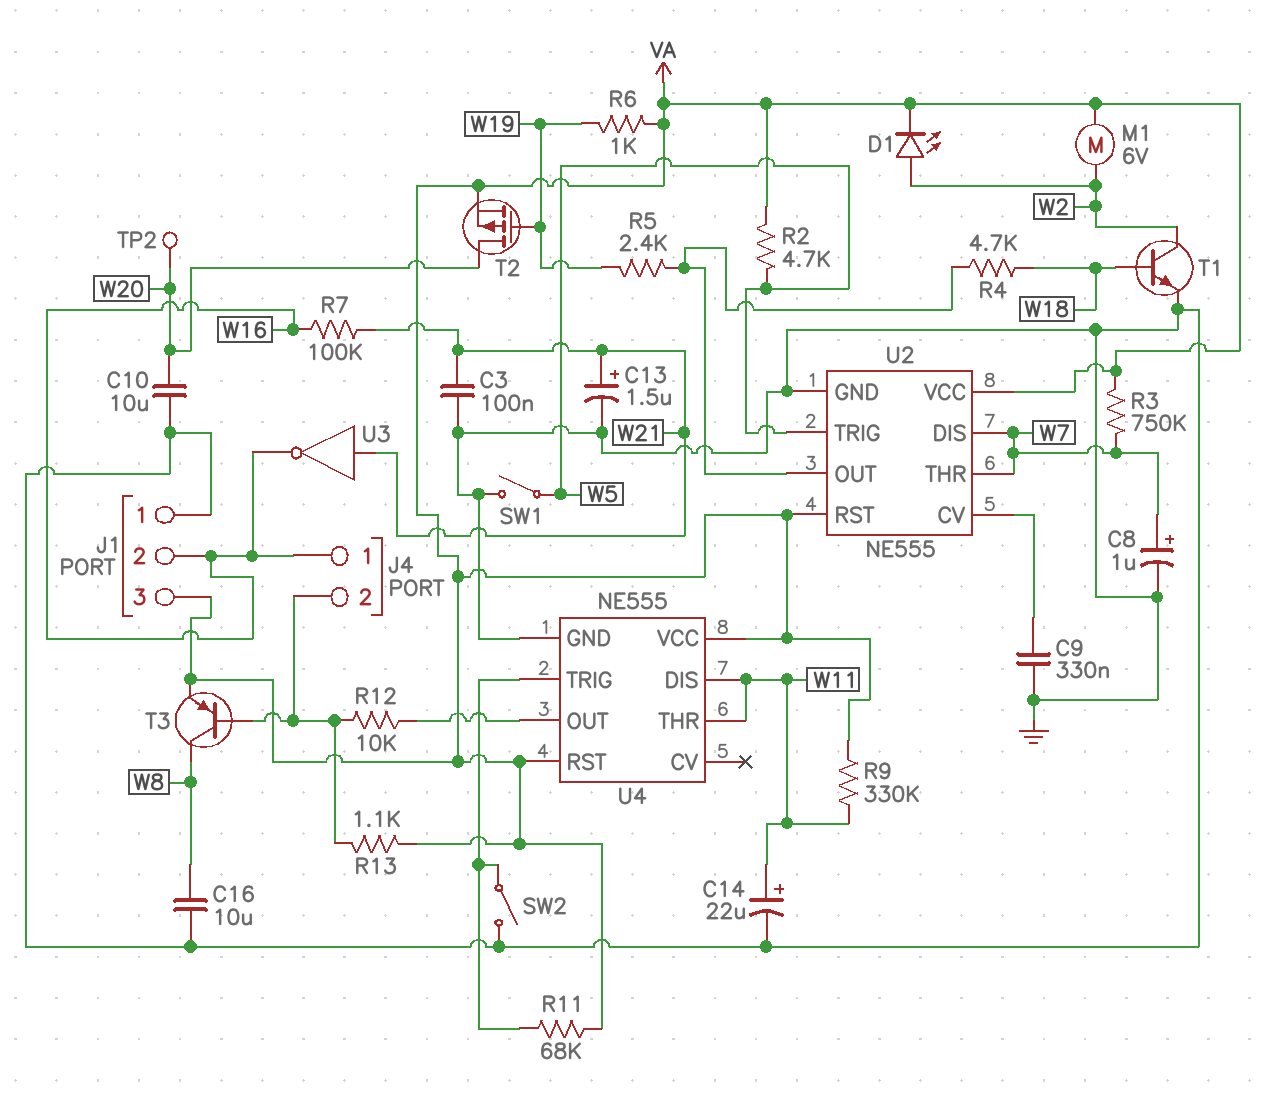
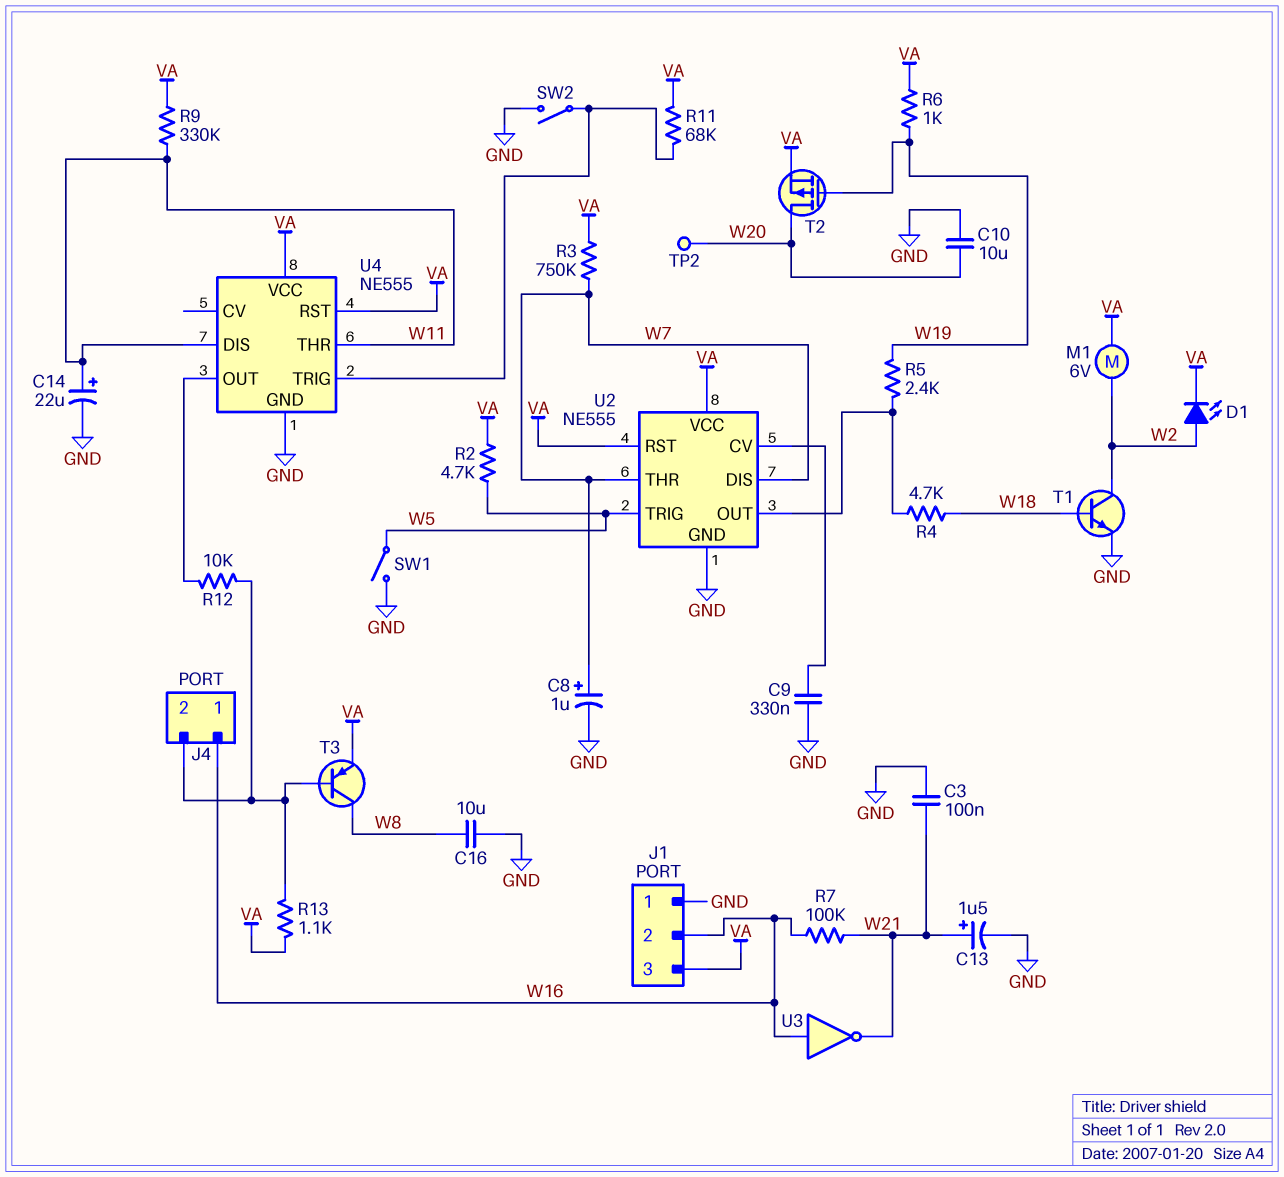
U3: NOT (in W21, out W16) -> NOT (in W16, out W21)

